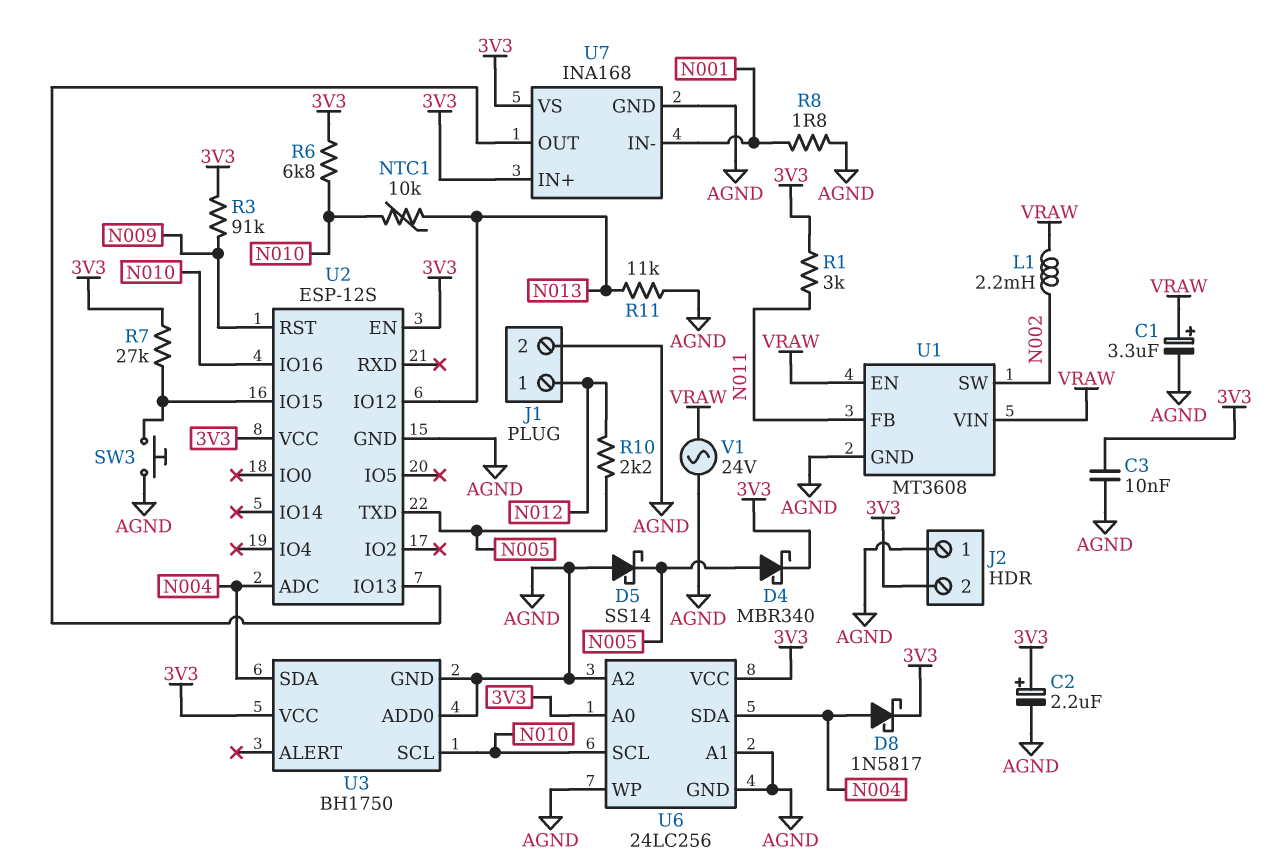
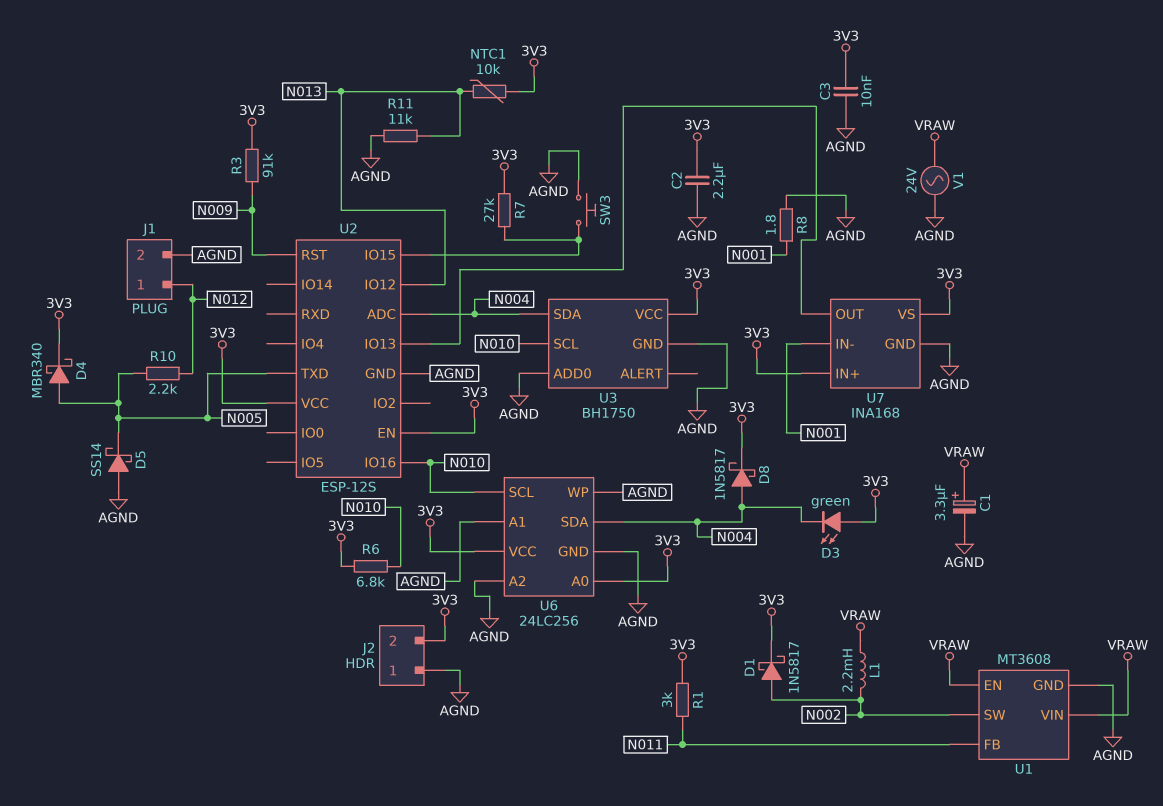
C2: 2.2uF (plus 3V3, minus AGND) -> 2.2uF (3V3, AGND)
D1: none -> schottky 1N5817 (A N002, K 3V3)
D3: none -> LED green (A 3V3, K N004)
NTC1: 10k (N010, N013) -> 10k (3V3, N013)

